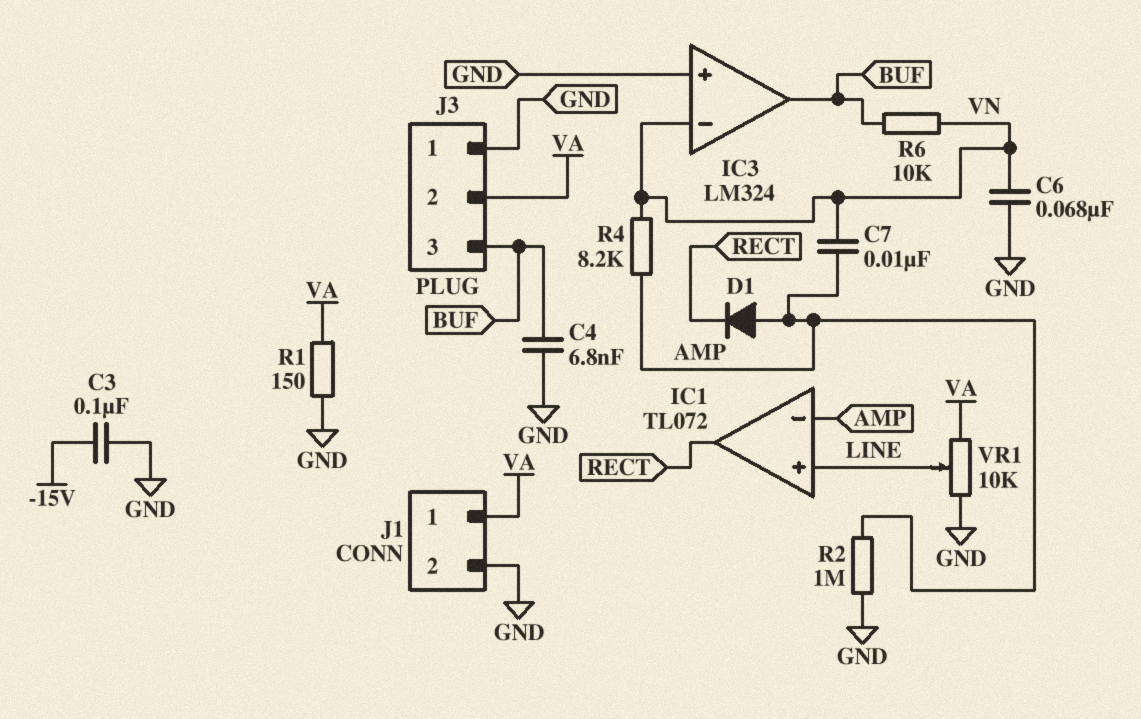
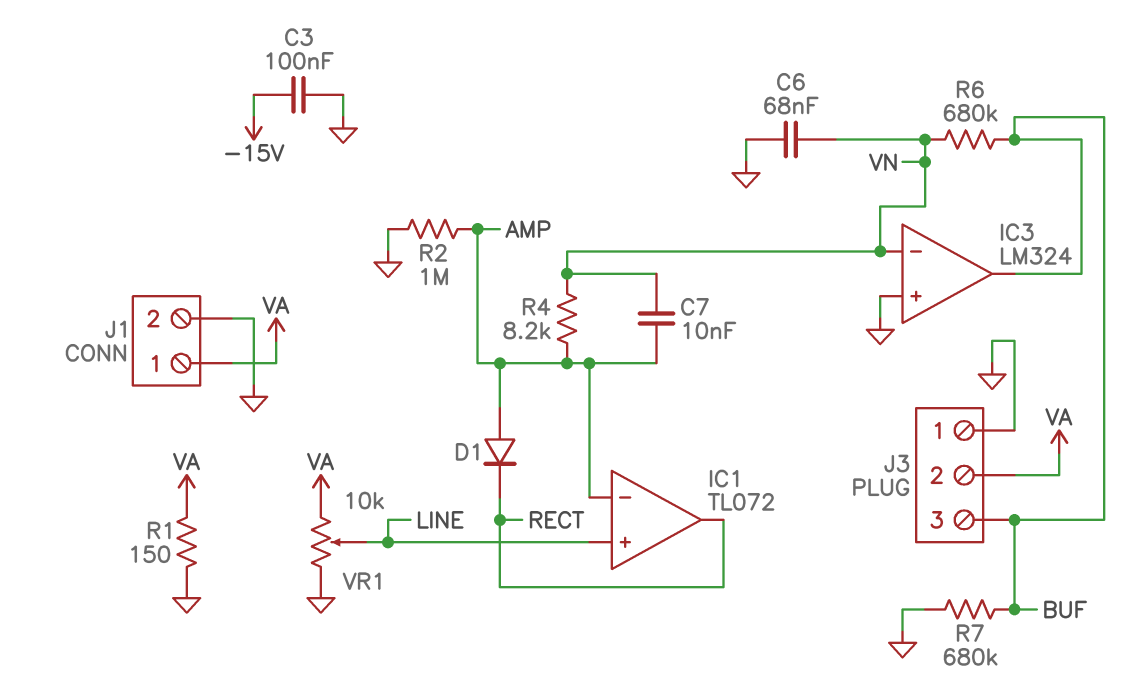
C4: 6.8nF (BUF, GND) -> none
R6: 10k (BUF, VN) -> 680k (BUF, VN)
R7: none -> 680k (BUF, GND)

